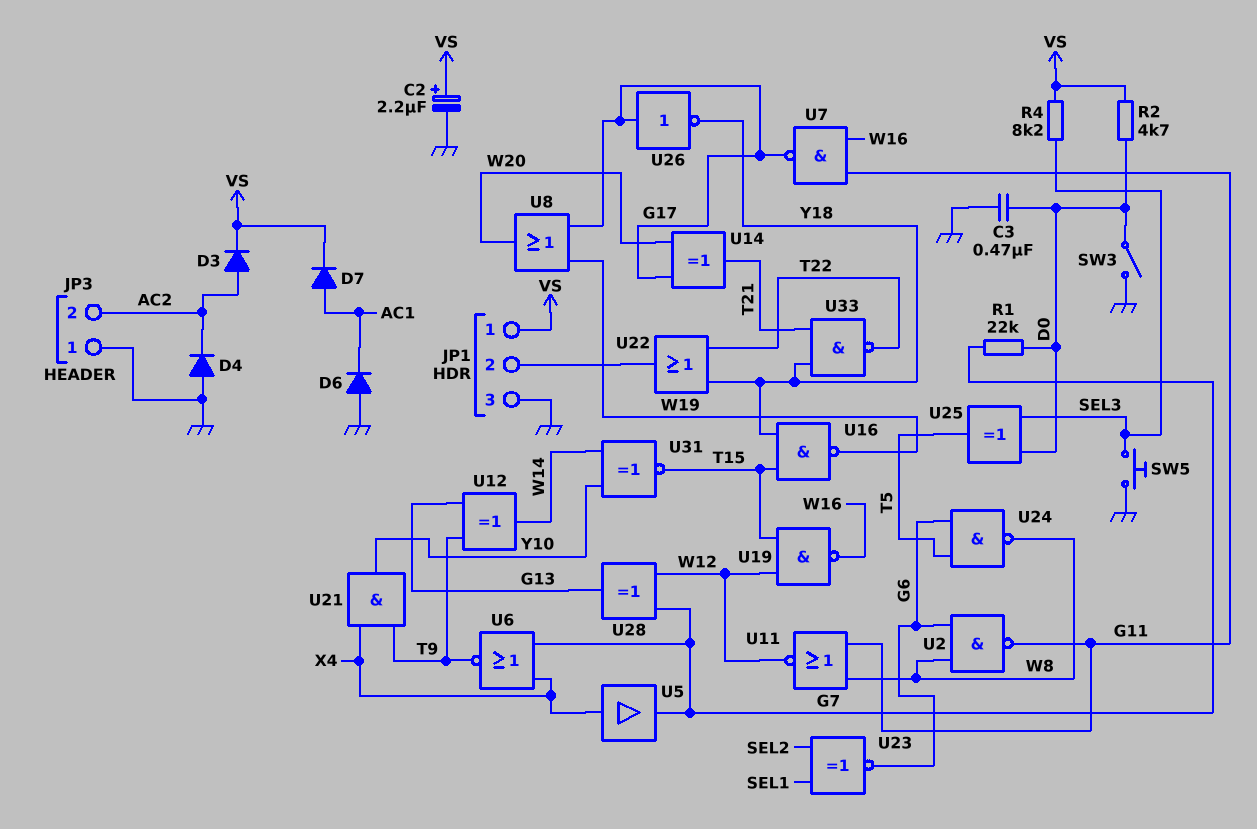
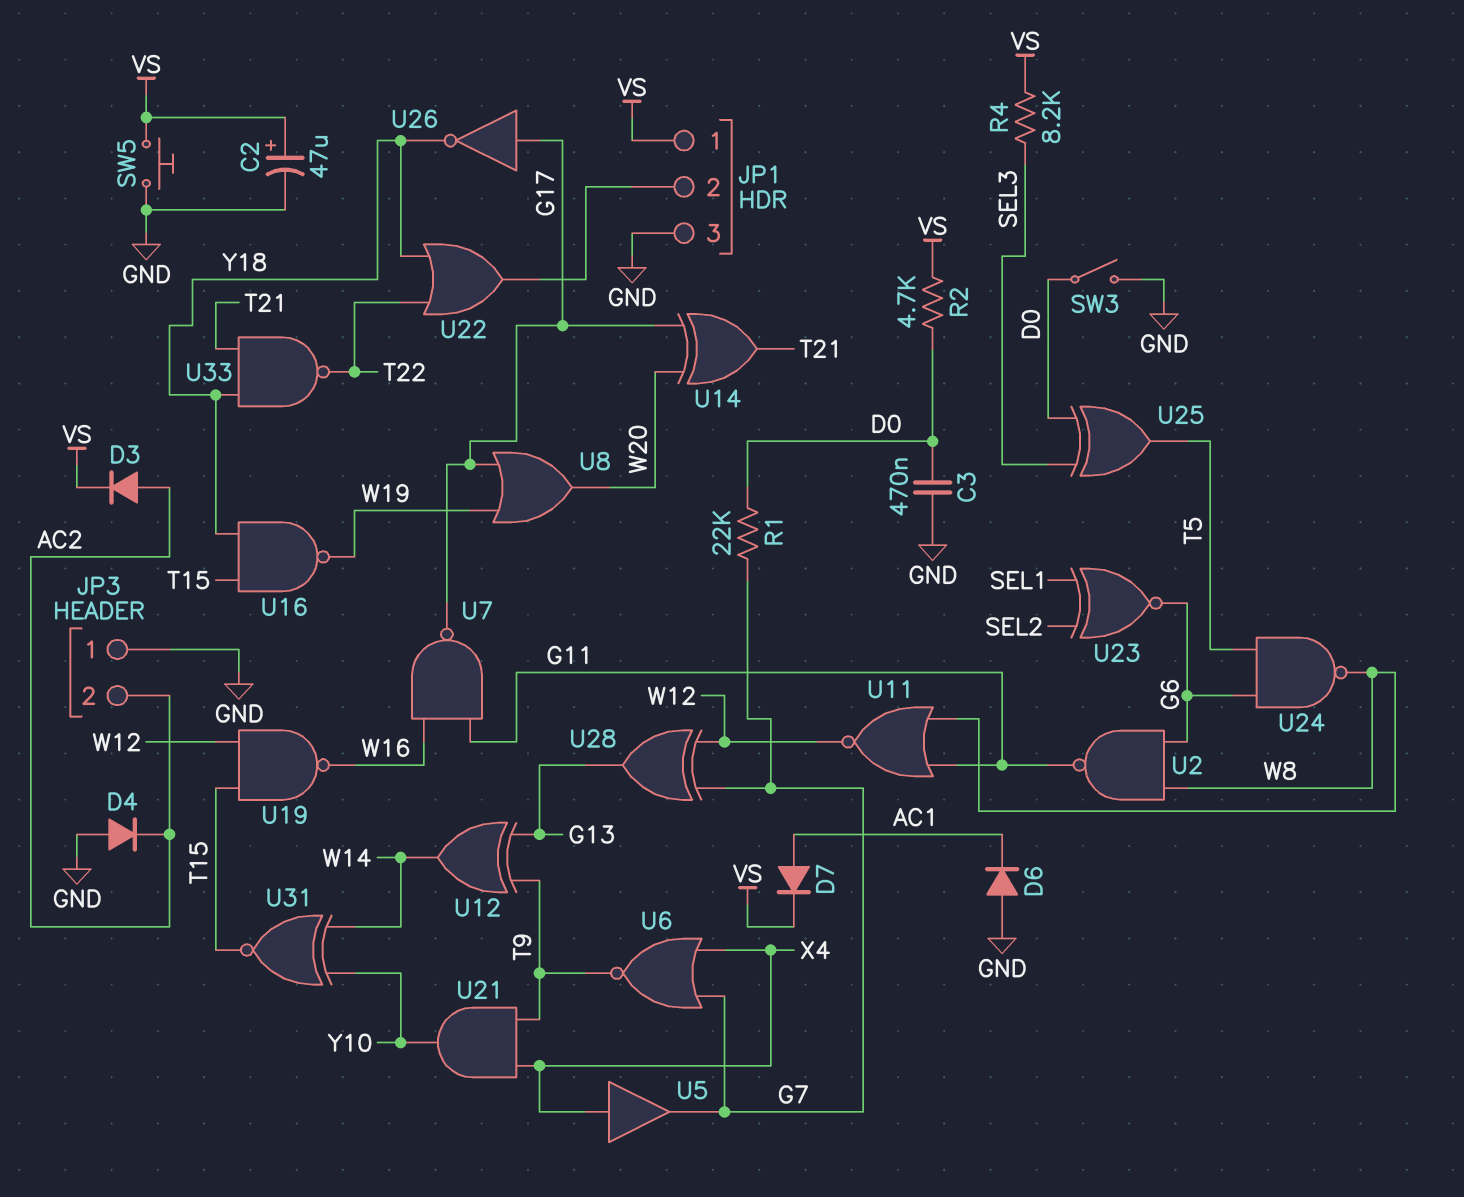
C2: 2.2uF (plus VS, minus GND) -> 47uF (plus VS, minus GND)
SW5: button (GND, SEL3) -> button (GND, VS)

